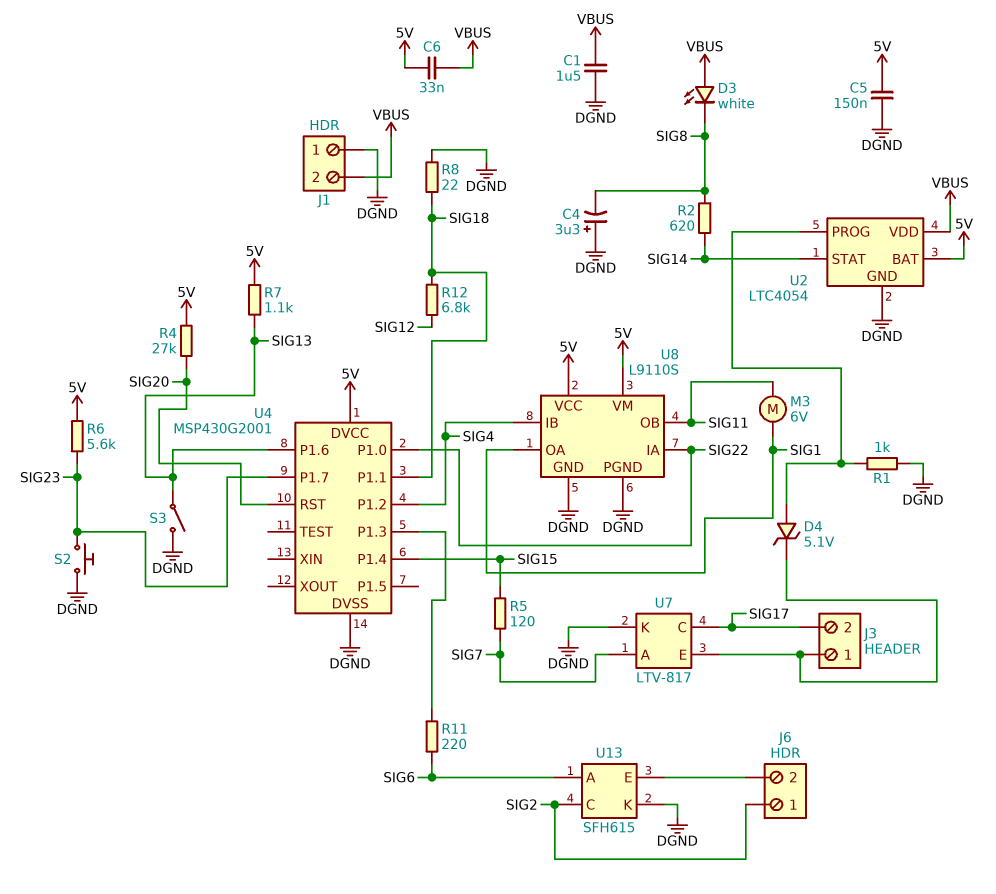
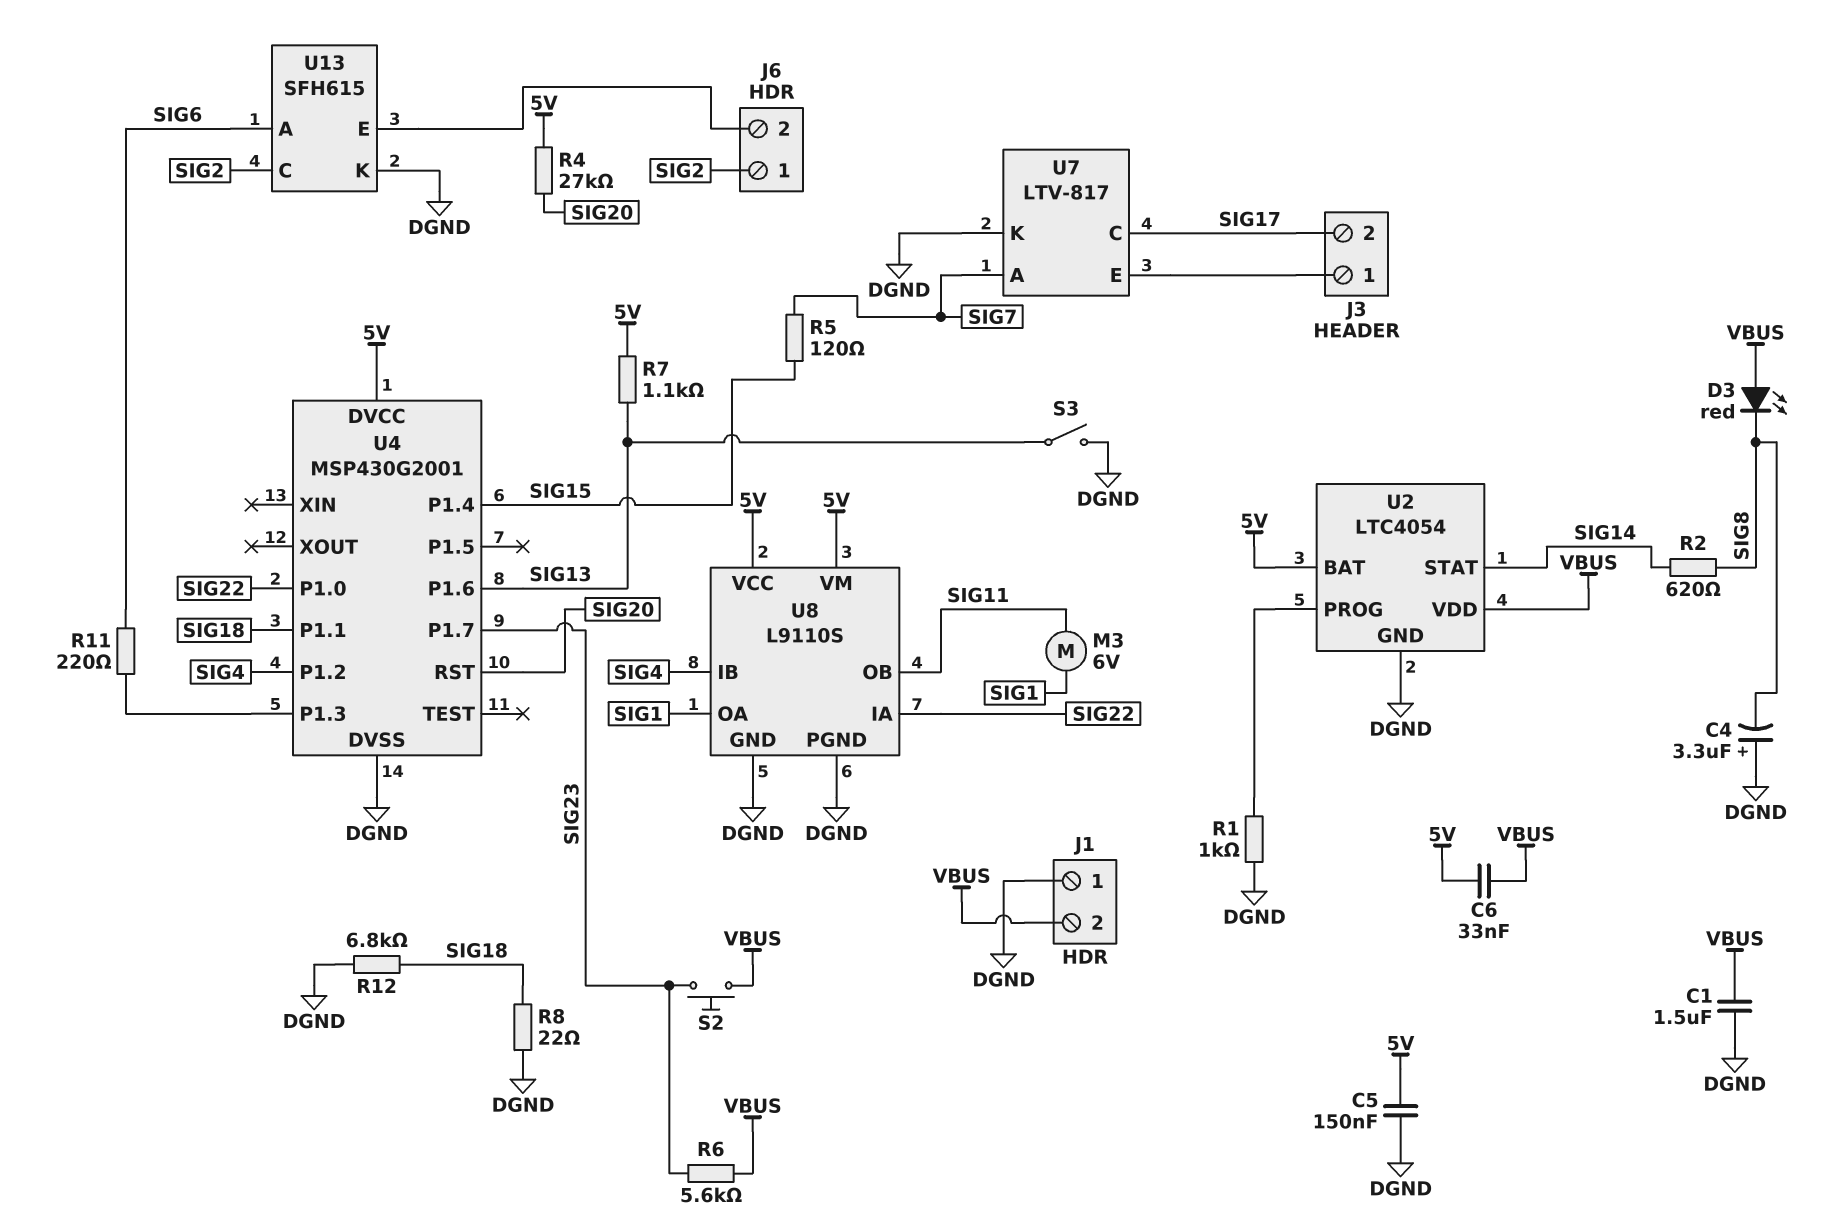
D3: LED white (A VBUS, K SIG8) -> LED red (A VBUS, K SIG8)
D4: zener 5.1V (A U2/PROG, K J3/1) -> none
R6: 5.6k (5V, SIG23) -> 5.6k (SIG23, VBUS)
R12: 6.8k (SIG12, SIG18) -> 6.8k (DGND, SIG18)
S2: button (DGND, SIG23) -> button (SIG23, VBUS)

